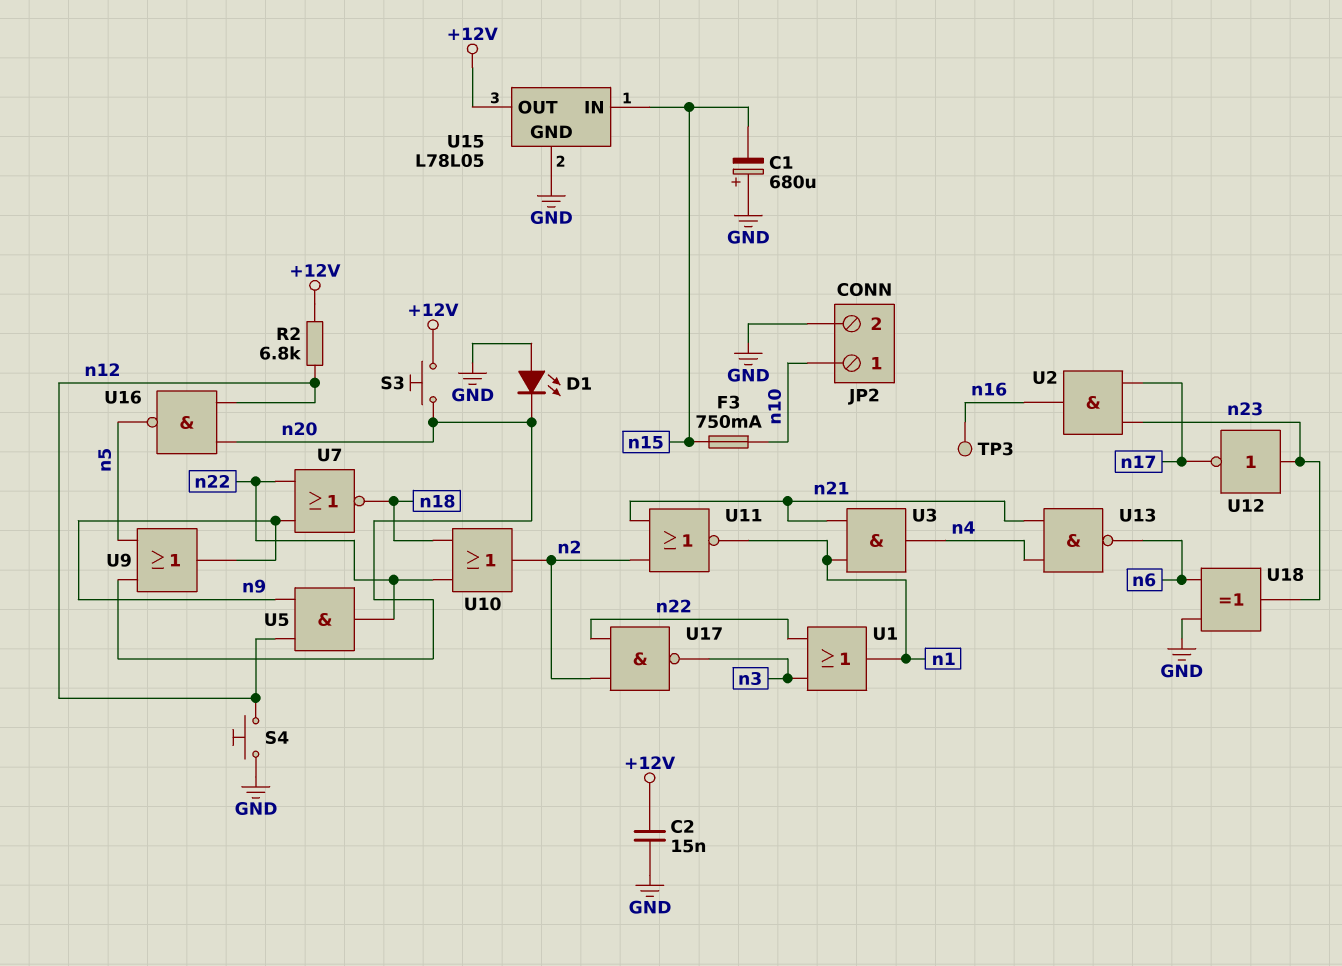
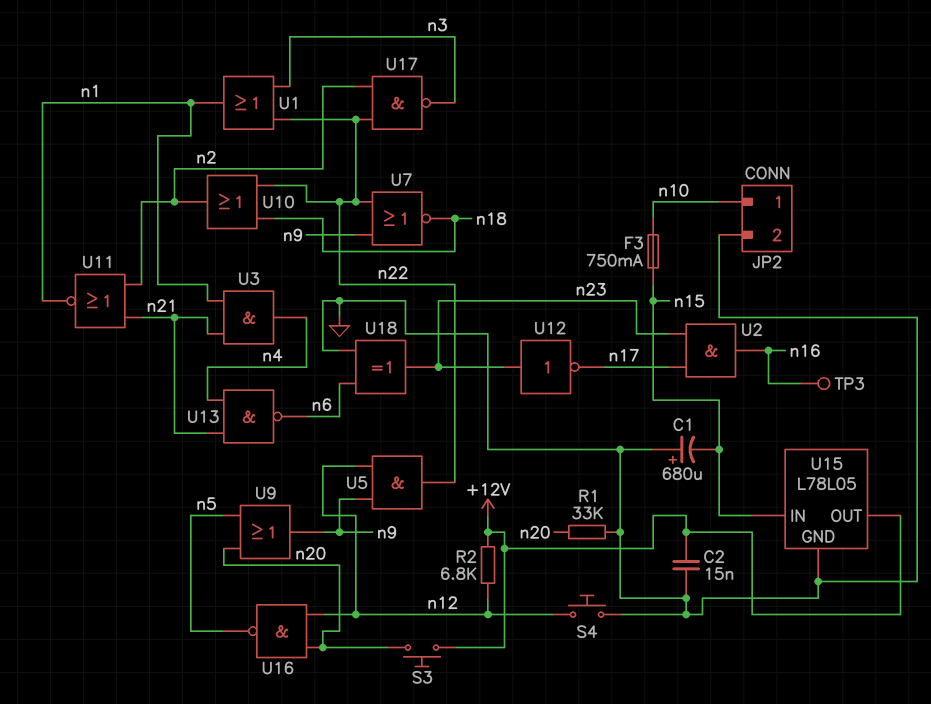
D1: LED (A GND, K n20) -> none
R1: none -> 33k (GND, n20)

